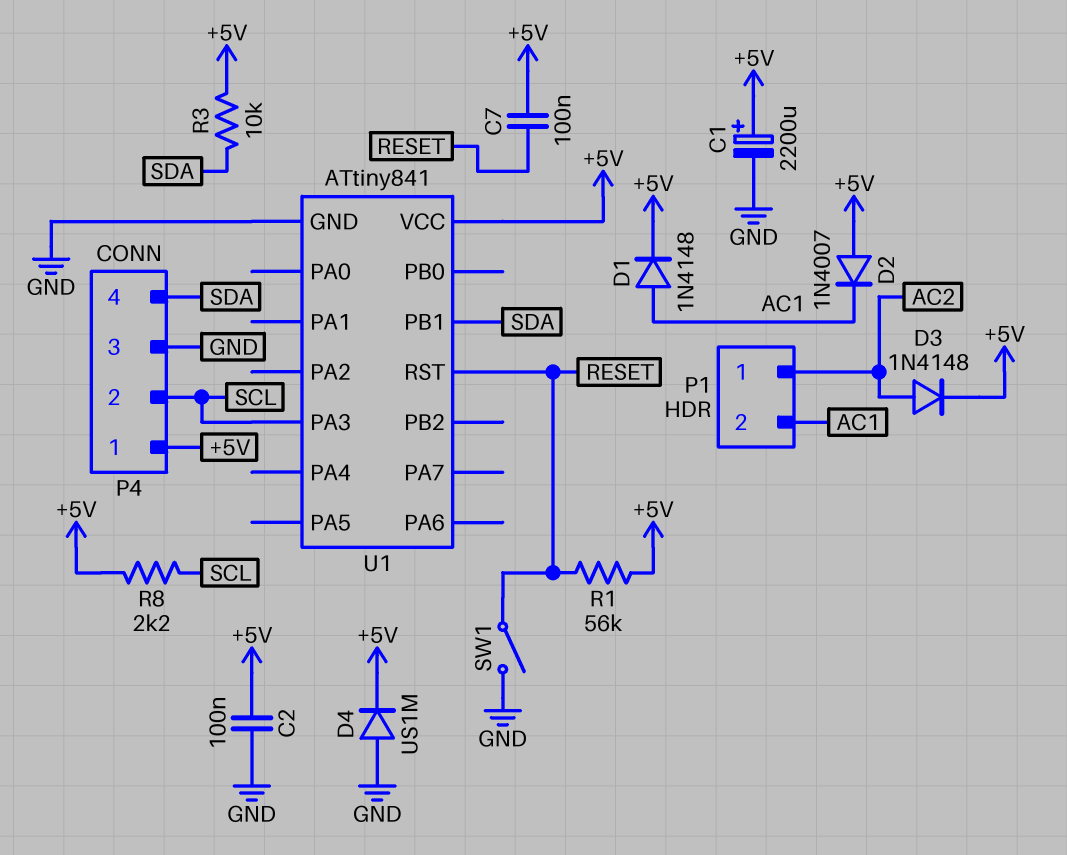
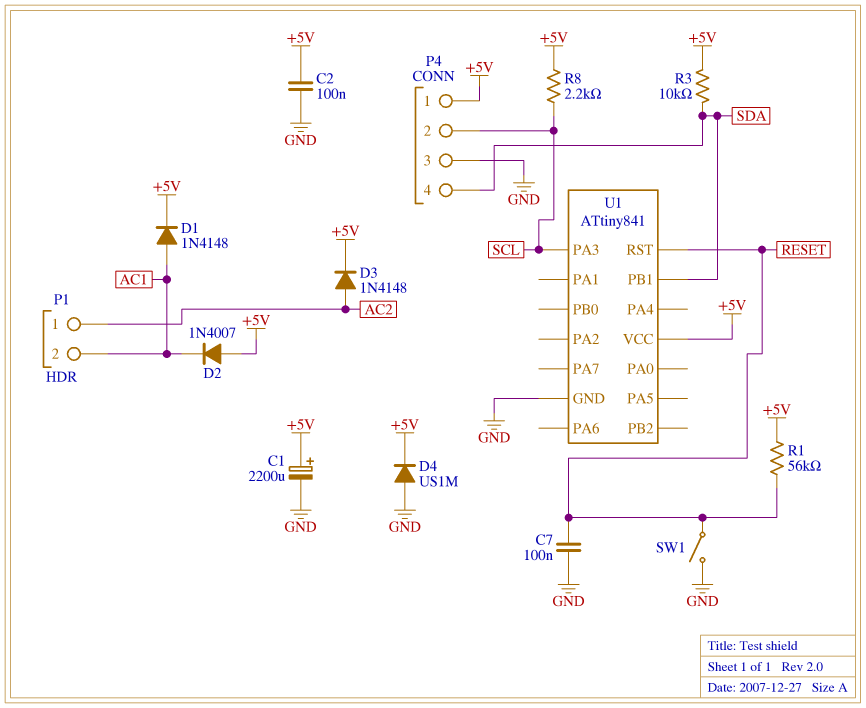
C7: 100nF (+5V, RESET) -> 100nF (GND, RESET)

